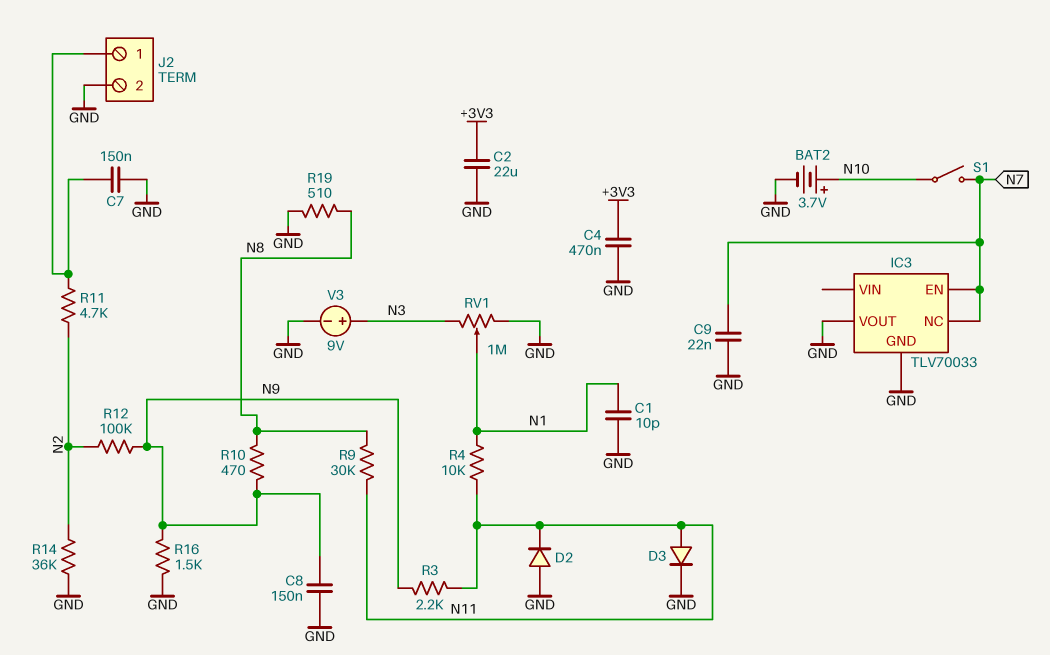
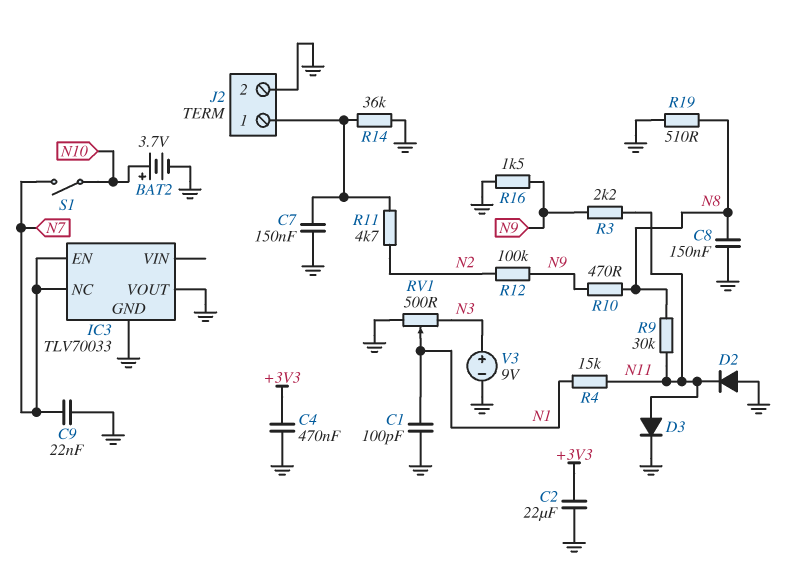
C1: 10pF (GND, N1) -> 100pF (GND, N1)
C8: 150nF (GND, N9) -> 150nF (GND, N8)
R4: 10k (N1, N11) -> 15k (N1, N11)
R14: 36k (GND, N2) -> 36k (GND, J2/1)
RV1: 1M (GND, N3, wiper N1) -> 500 (GND, N3, wiper N1)

